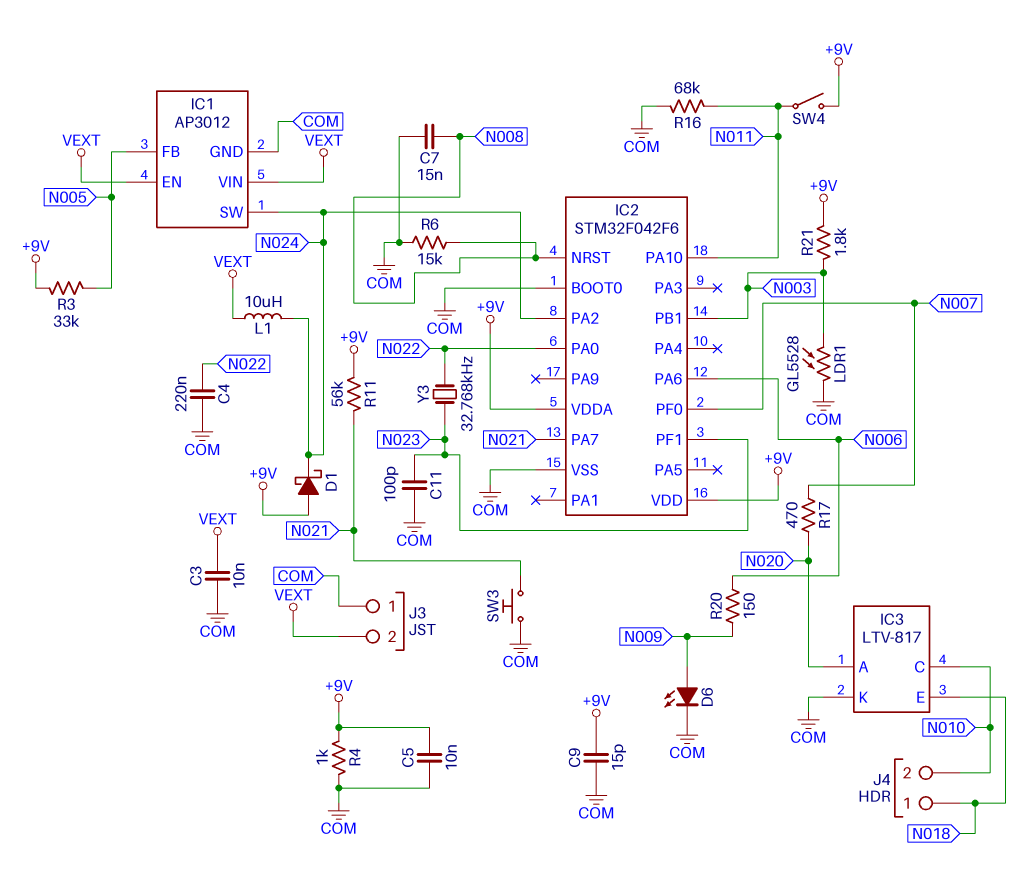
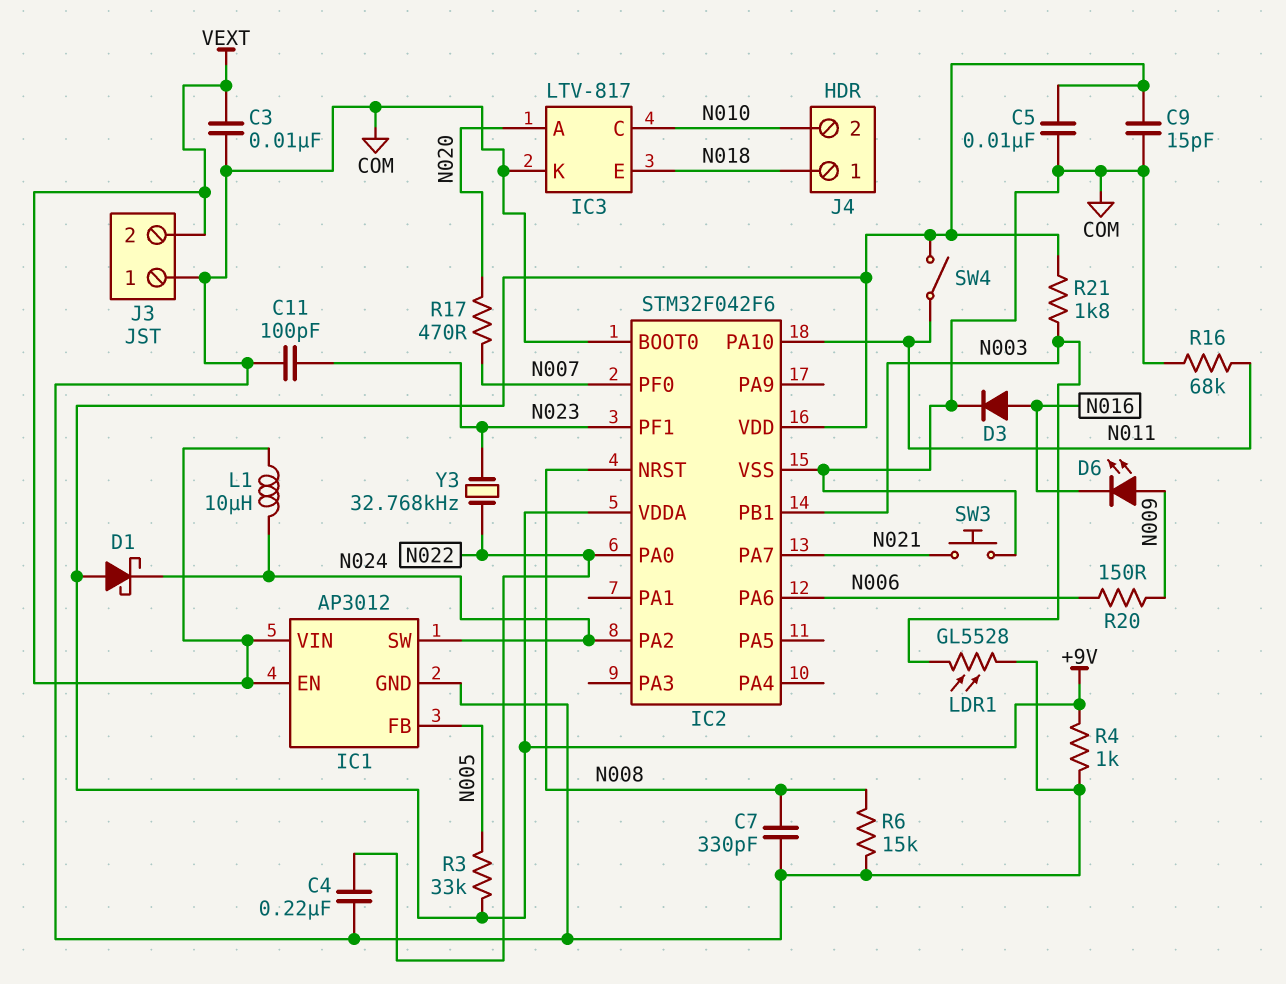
C7: 15nF (COM, N008) -> 330pF (COM, N008)
D3: none -> diode (A N016, K COM)
D6: LED (A N009, K COM) -> LED (A N009, K N016)
R11: 56k (+9V, N021) -> none

